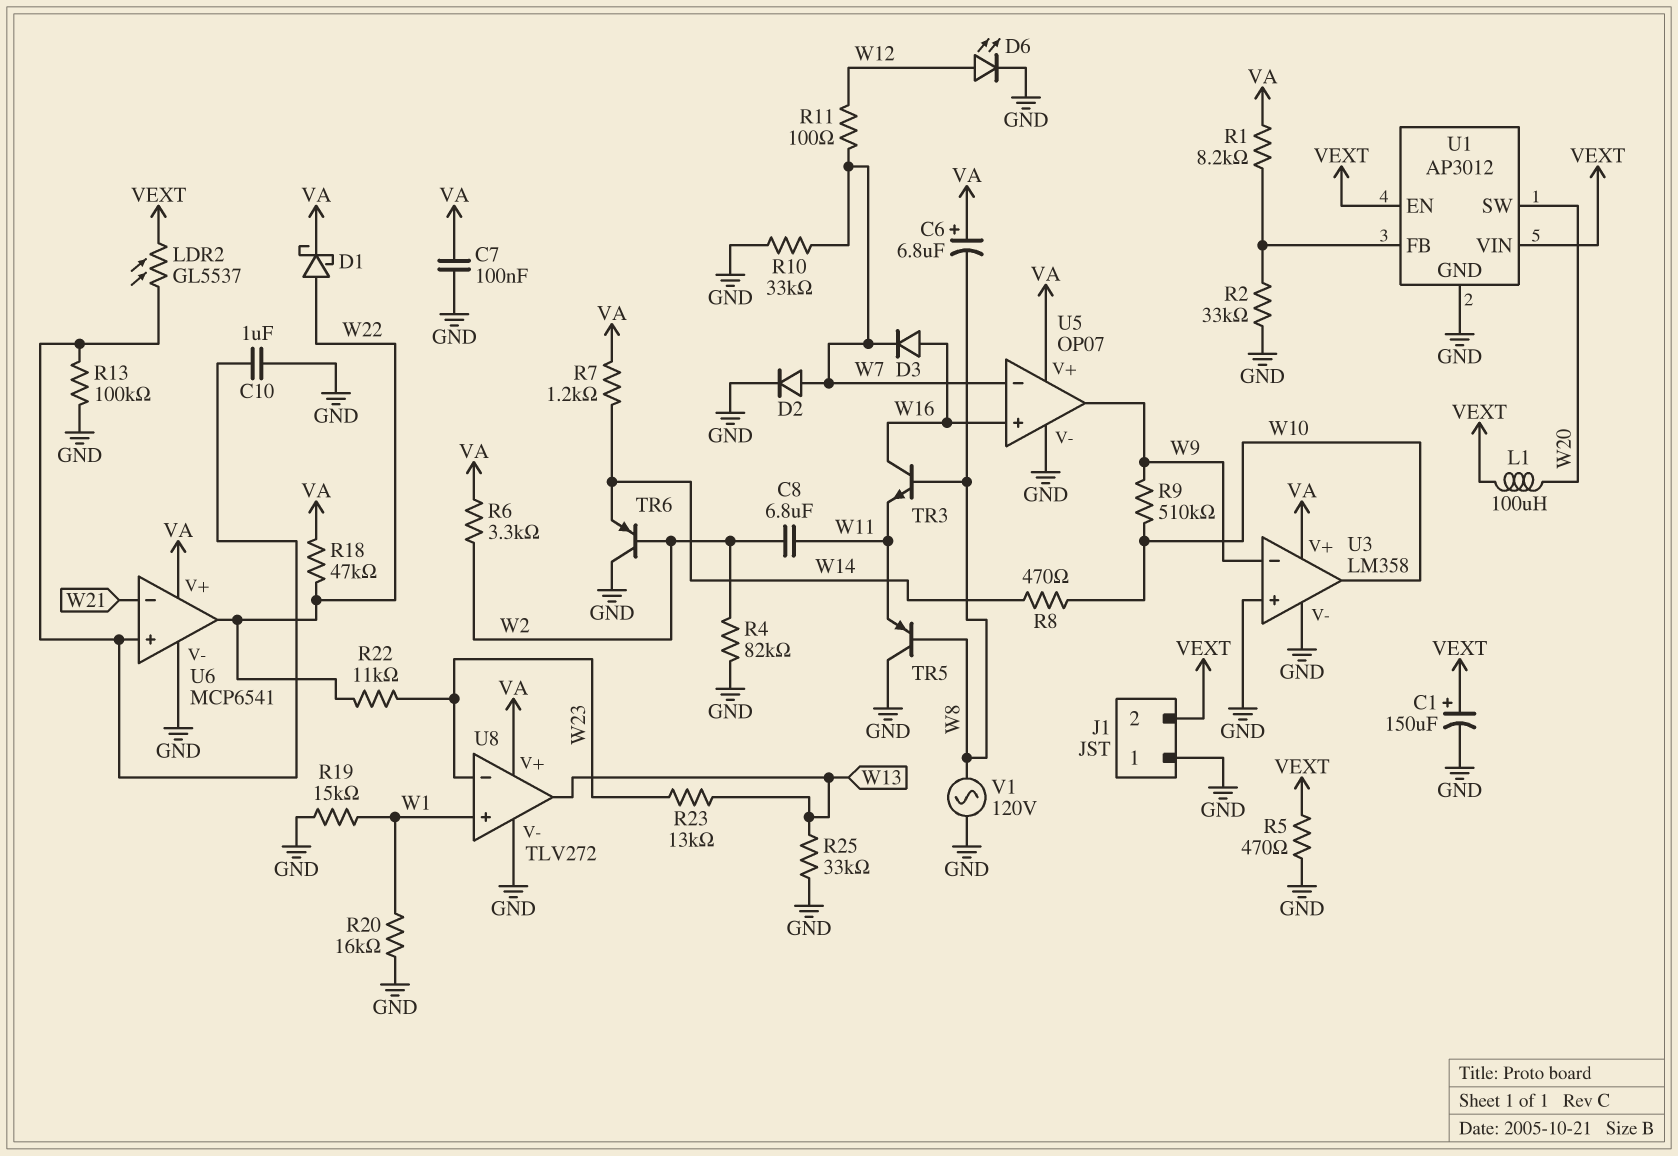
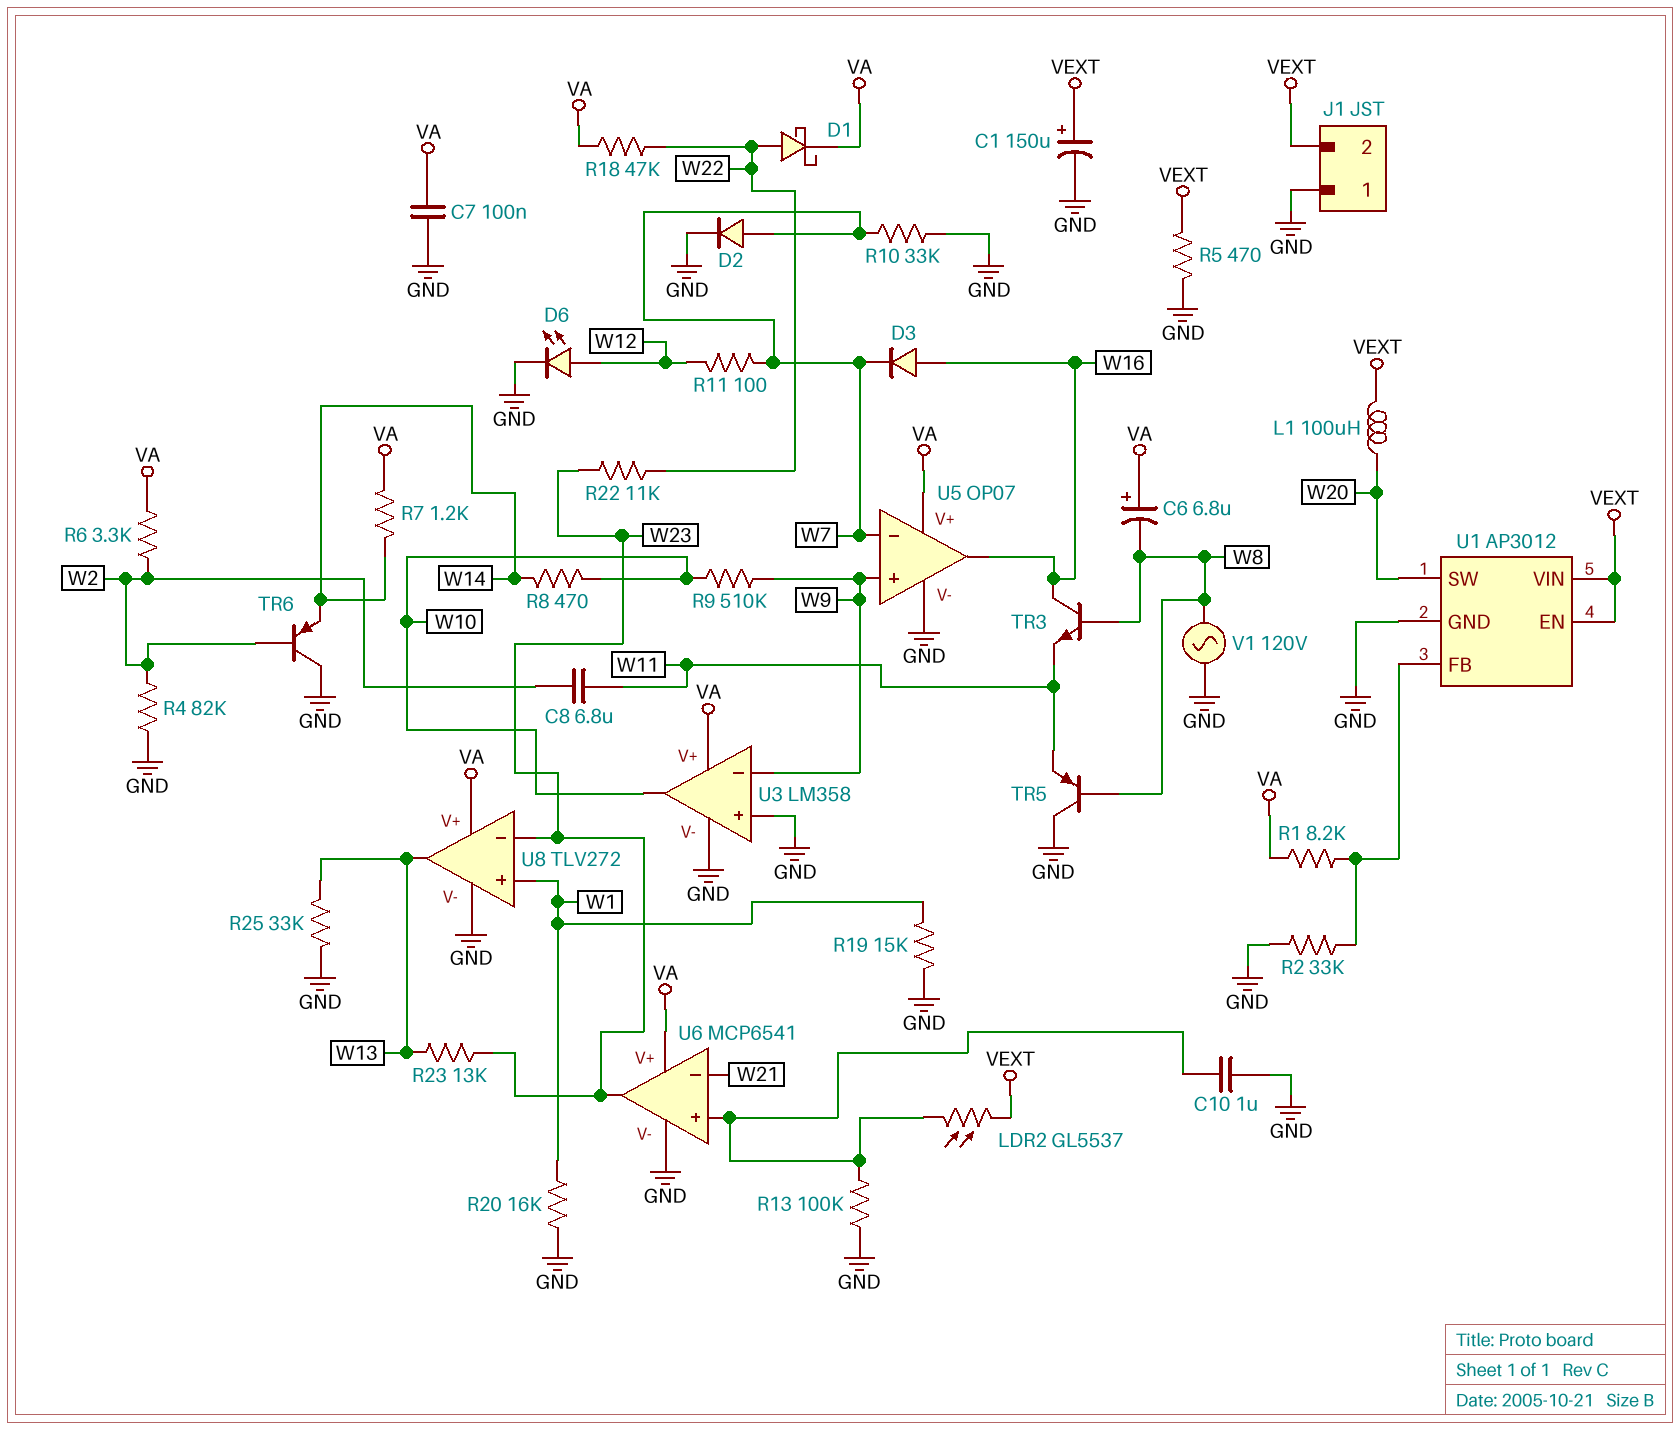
U5 pin in+: W16 -> W9
U5 pin out: W9 -> W16
U6 pin out: W22 -> W23

